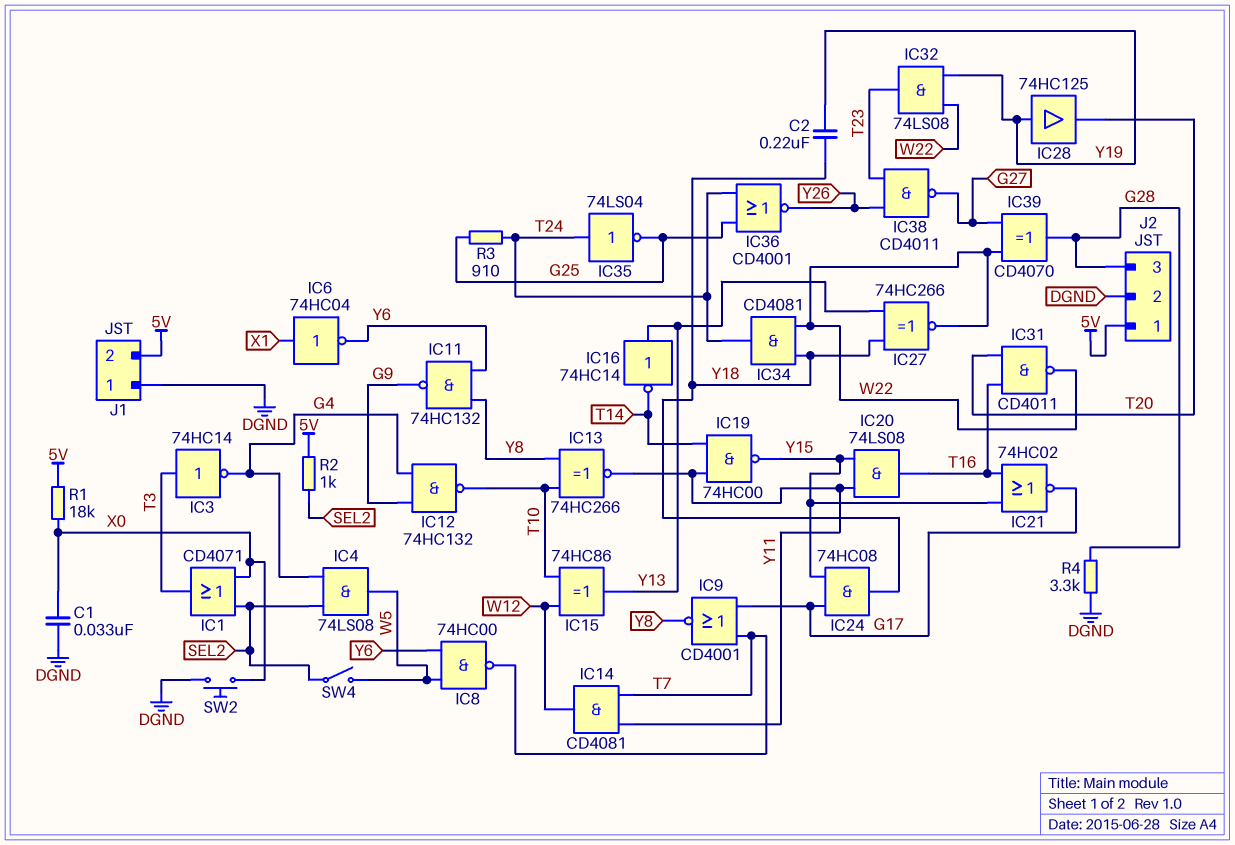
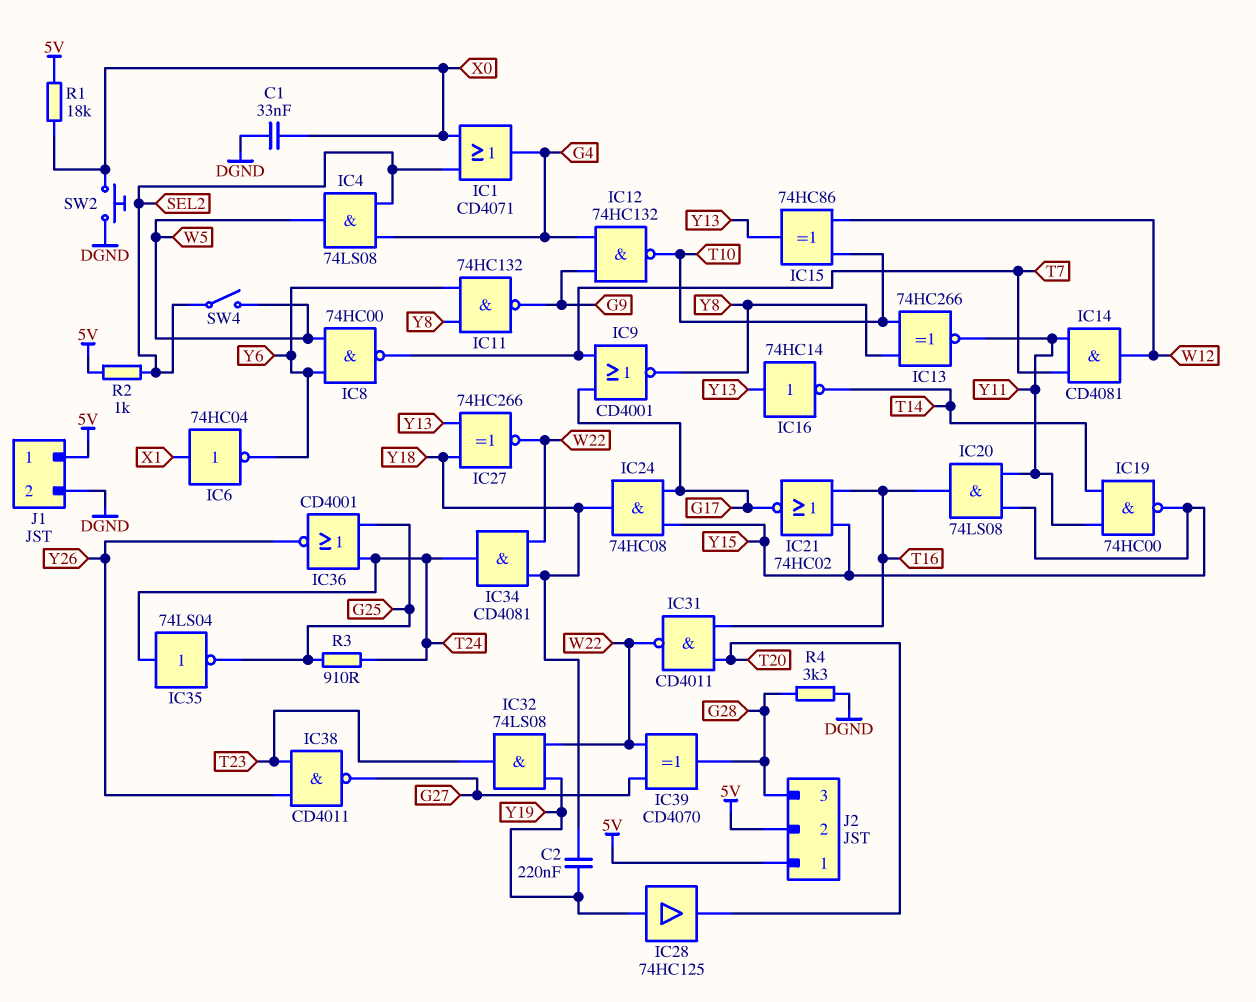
IC1: OR CD4071 (in SEL2, in X0, out T3) -> OR CD4071 (in SEL2, in X0, out G4)
IC3: NOT 74HC14 (in T3, out G4) -> none
J1 pin 1: DGND -> 5V
J1 pin 2: 5V -> DGND
J2 pin 2: DGND -> 5V

